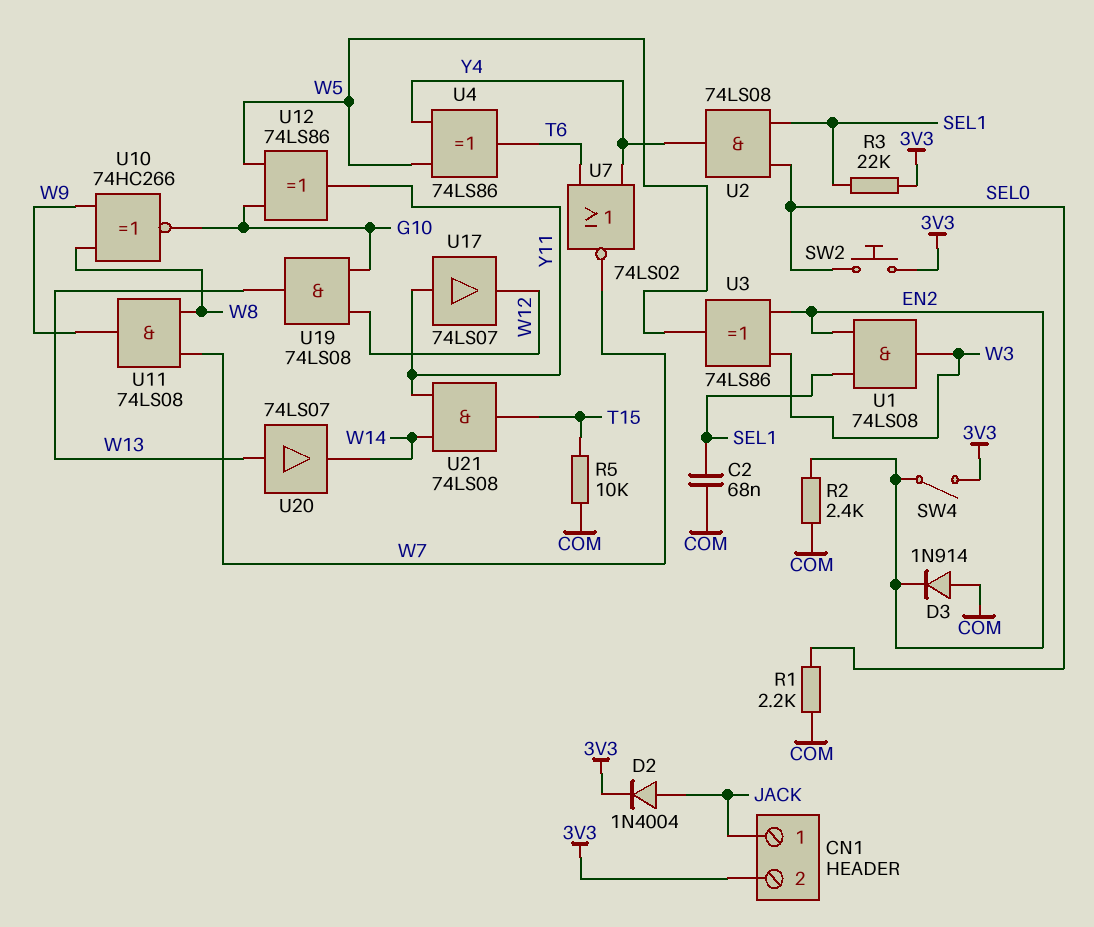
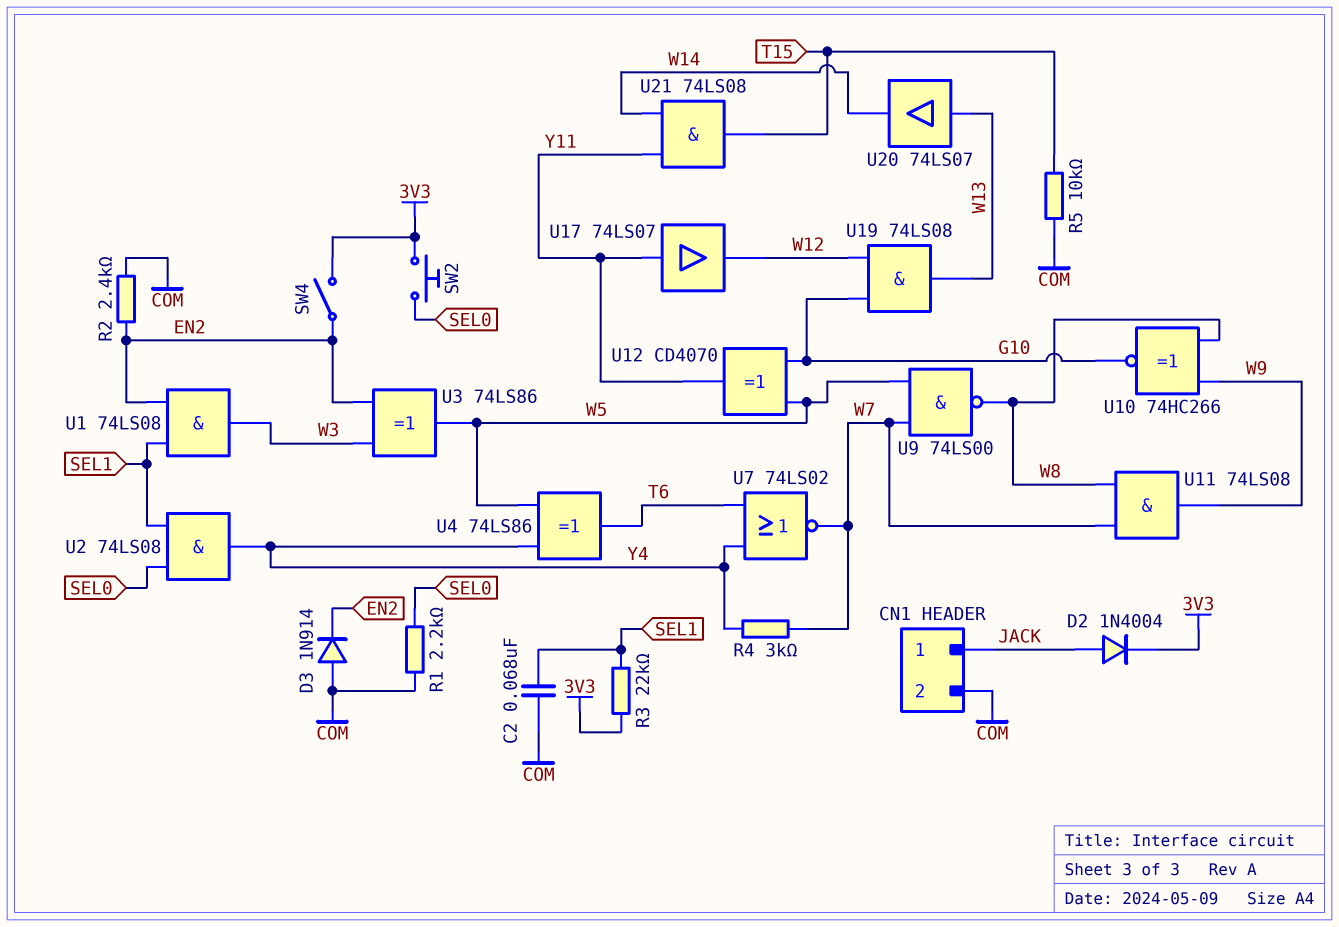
CN1 pin 2: 3V3 -> COM
R4: none -> 3k (W7, Y4)
U9: none -> NAND 74LS00 (in W5, in W7, out W8)
U12: XOR 74LS86 (in G10, in W5, out Y11) -> XOR CD4070 (in G10, in W5, out Y11)

